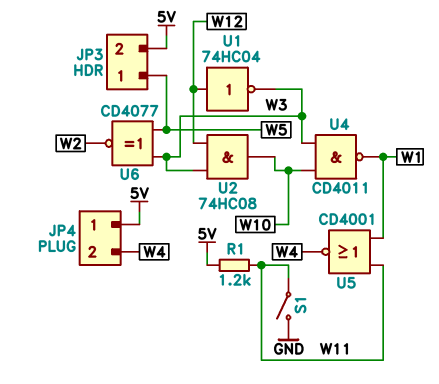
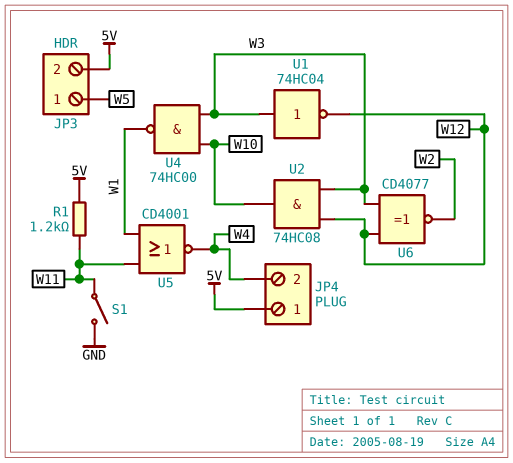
U1: NOT 74HC04 (in W12, out W3) -> NOT 74HC04 (in W3, out W12)
U4: NAND CD4011 (in W3, in W10, out W1) -> NAND 74HC00 (in W3, in W10, out W1)
U6: XNOR CD4077 (in W3, in W5, out W2) -> XNOR CD4077 (in W3, in W12, out W2)

